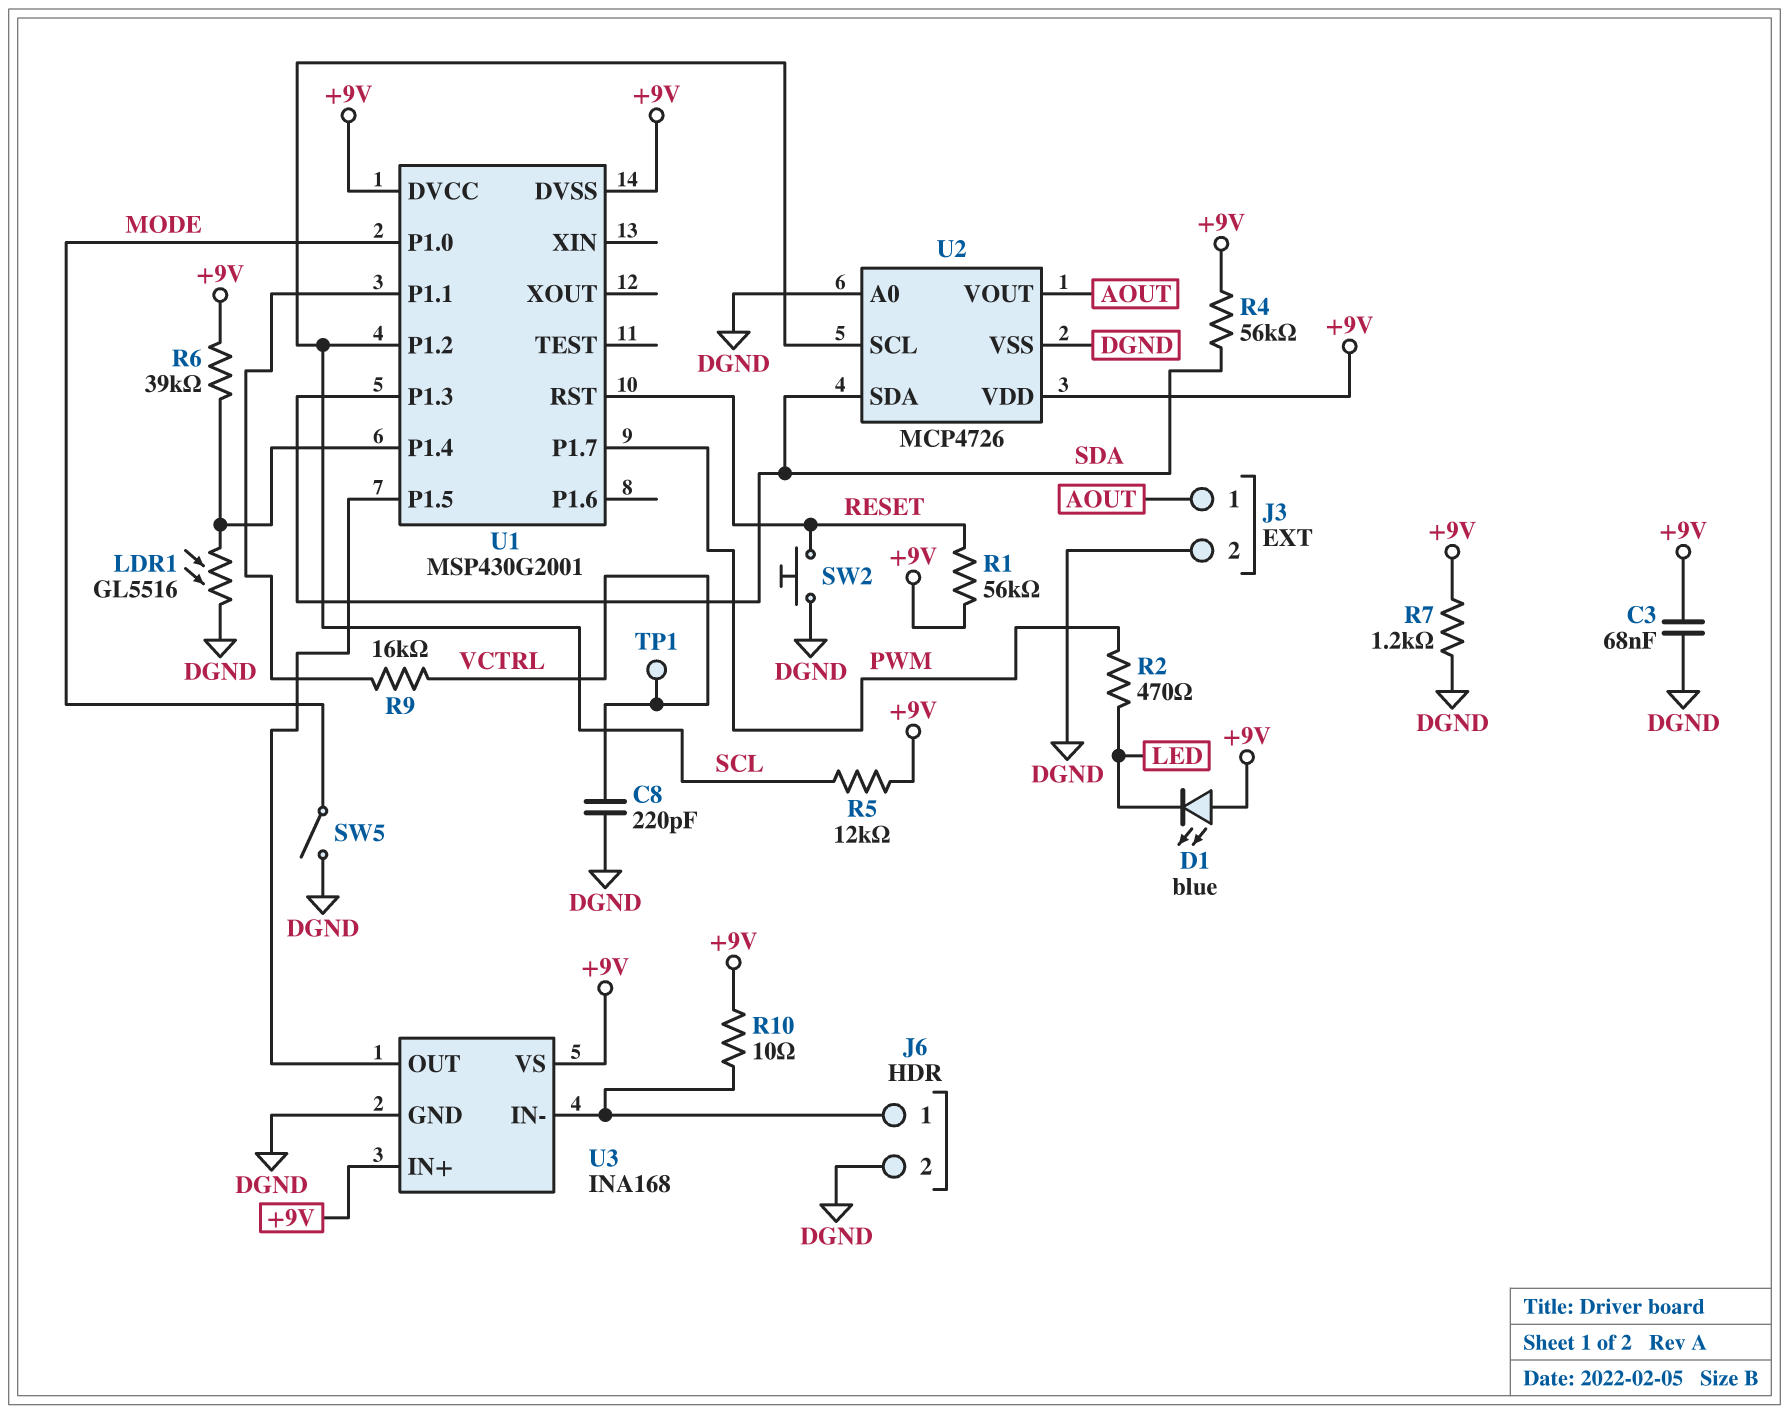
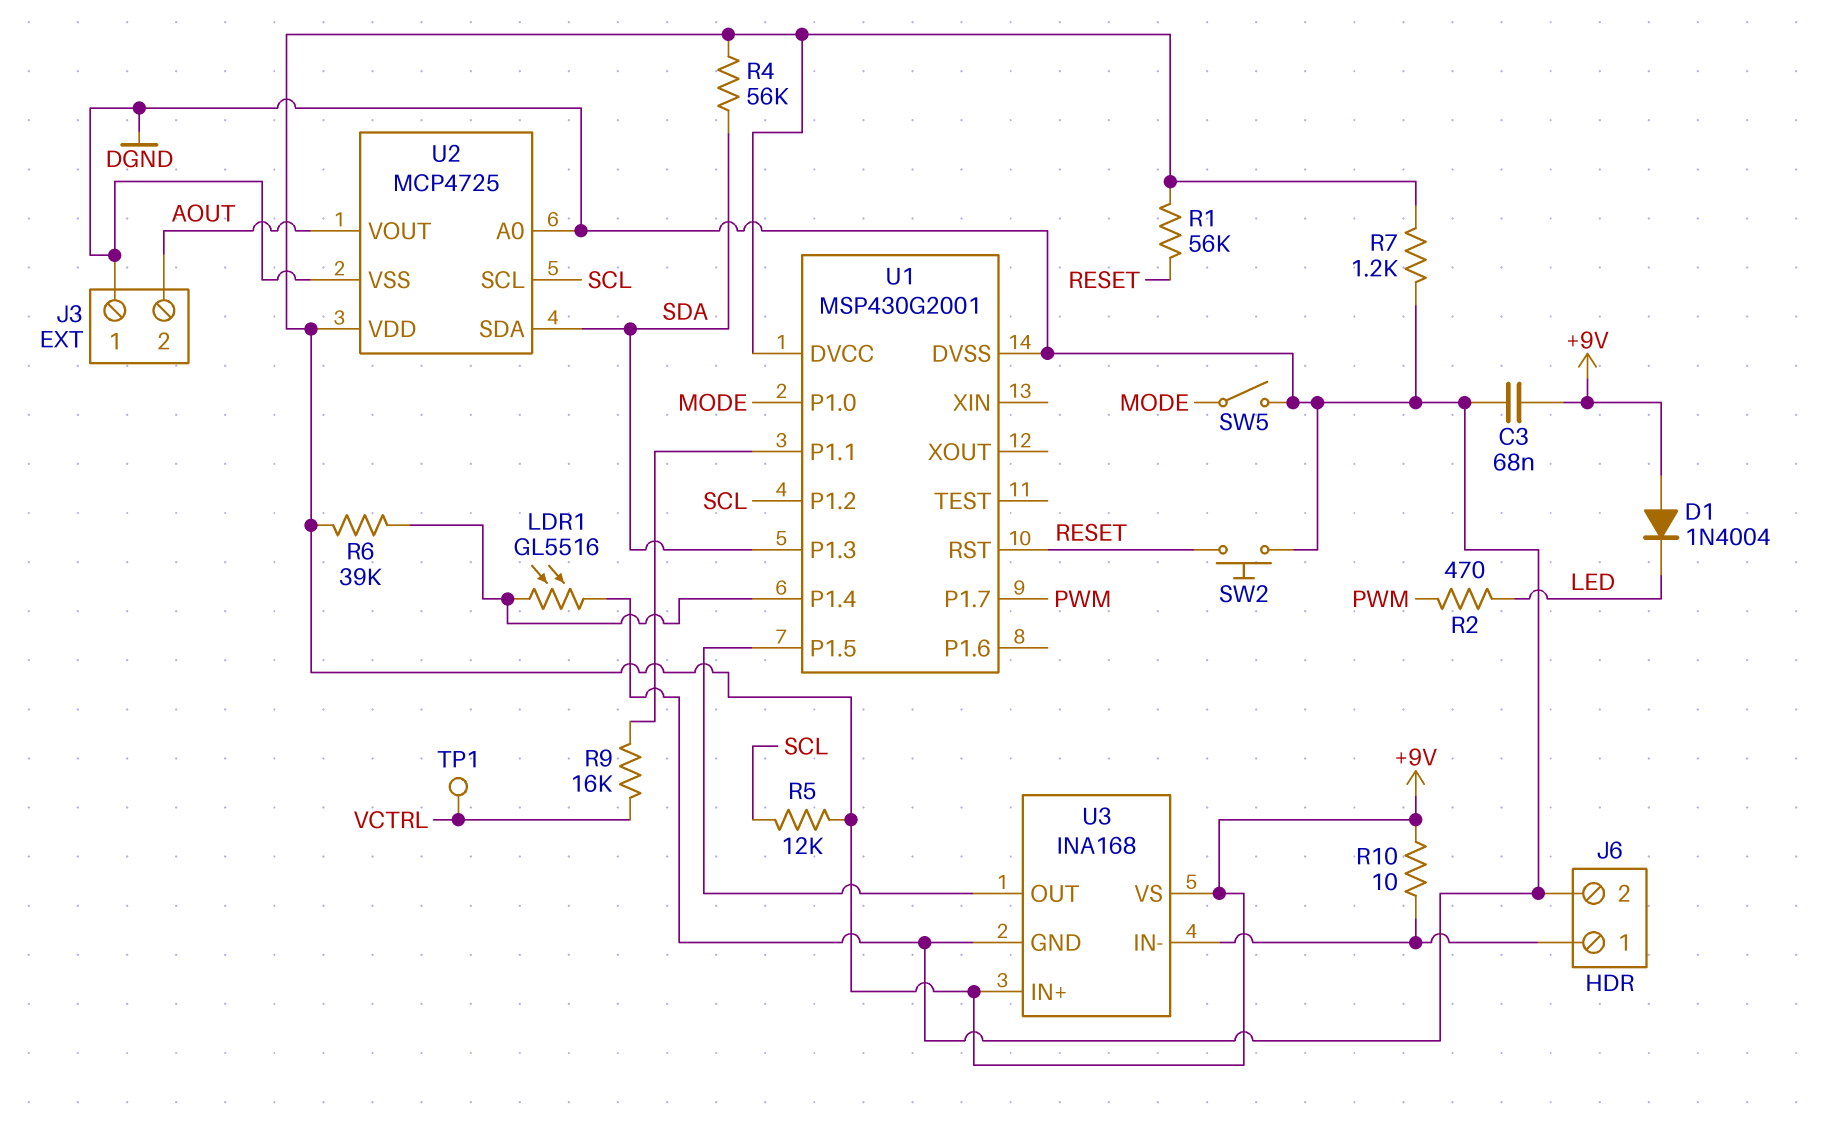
C8: 220pF (DGND, VCTRL) -> none
D1: LED blue (A +9V, K LED) -> diode 1N4004 (A +9V, K LED)
J3 pin 1: AOUT -> DGND
J3 pin 2: DGND -> AOUT
U1 pin DVSS: +9V -> DGND
U2: MCP4726 -> MCP4725

